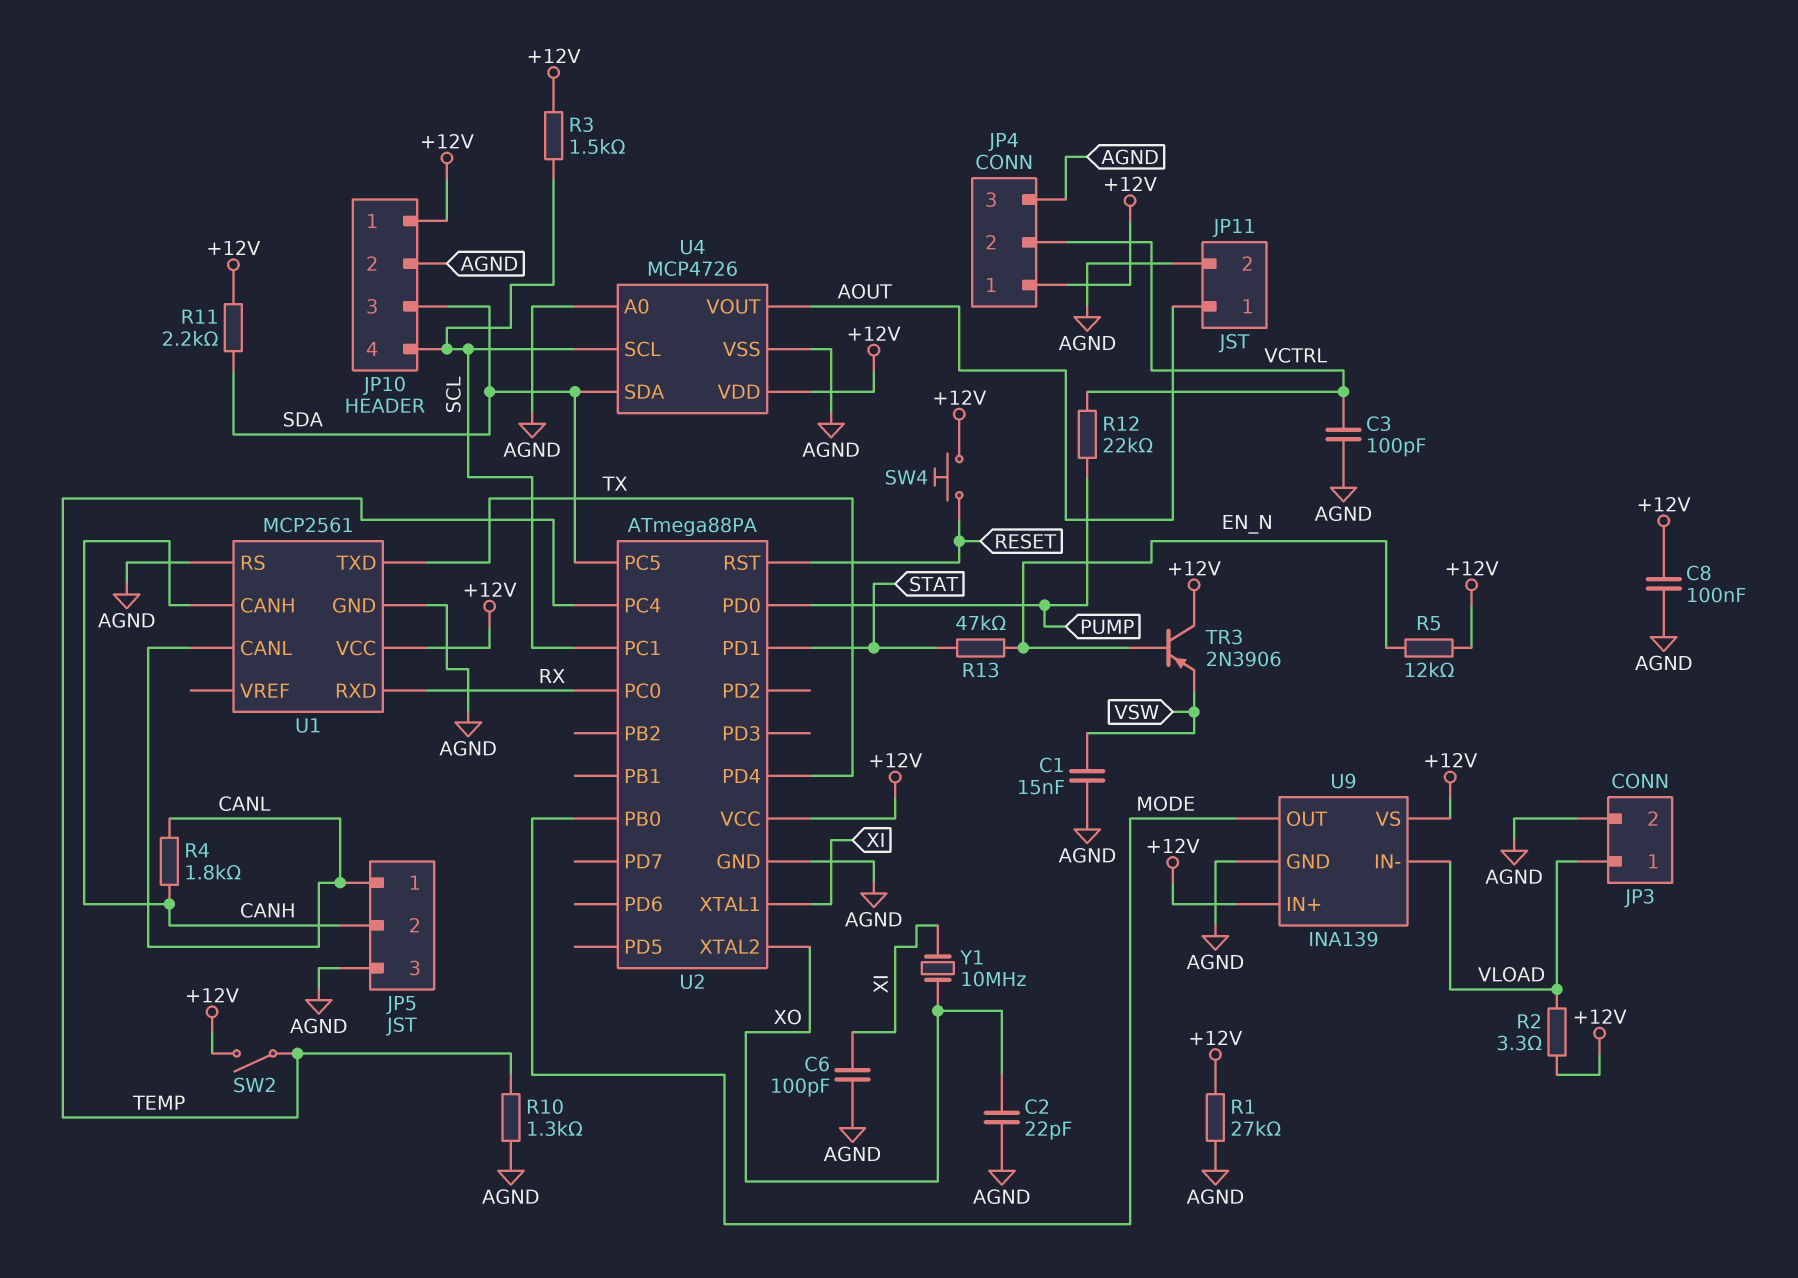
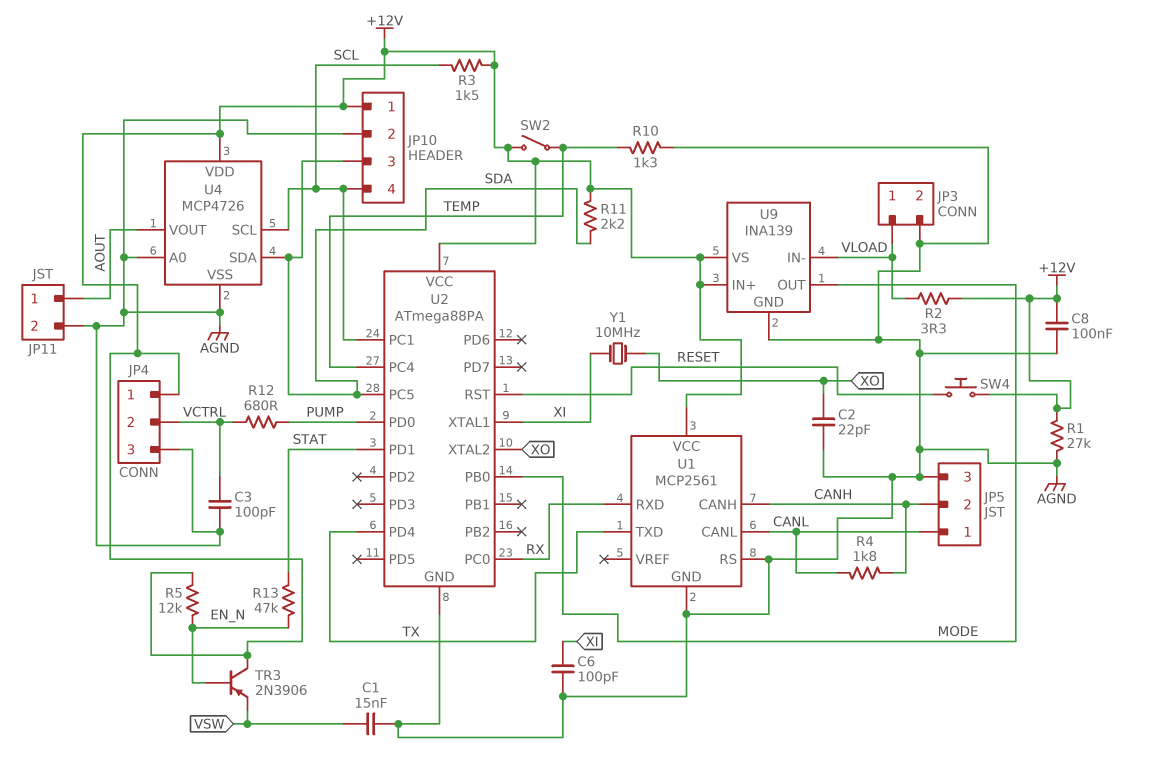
R12: 22k (PUMP, VCTRL) -> 680 (PUMP, VCTRL)

